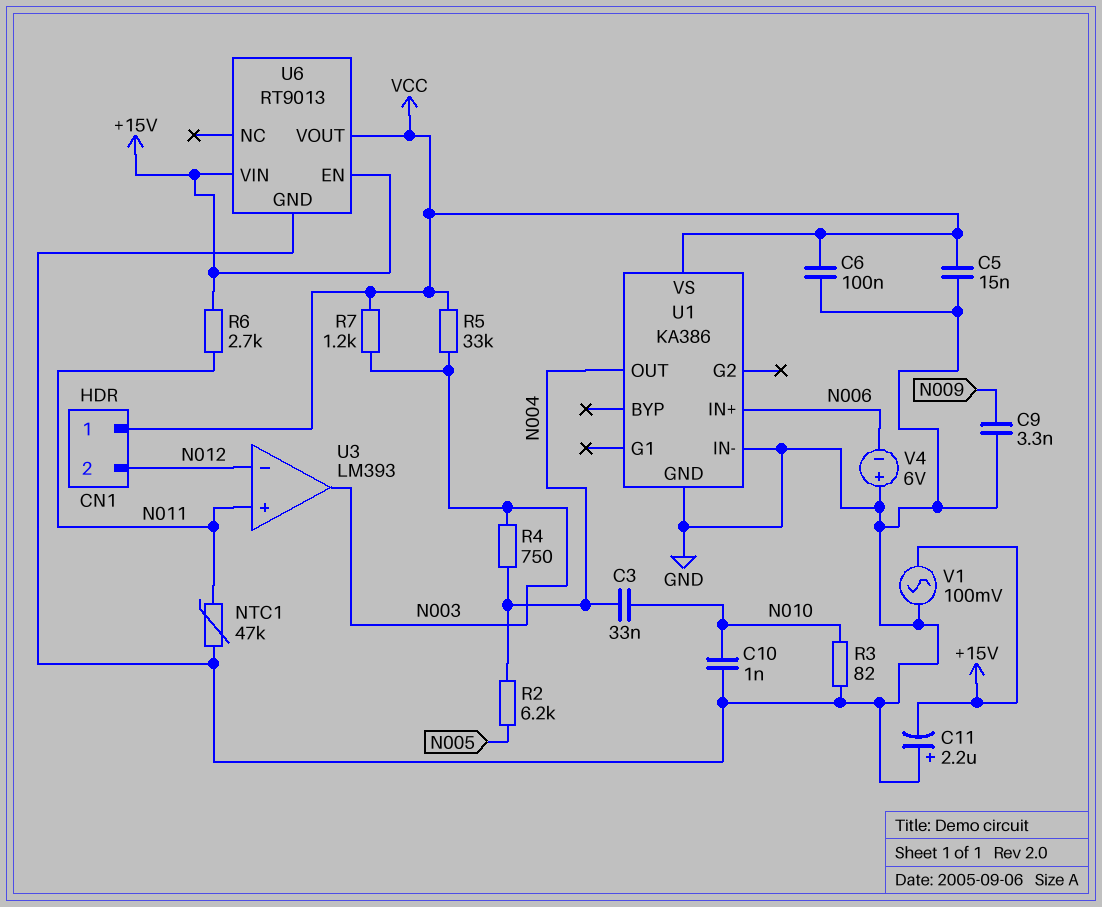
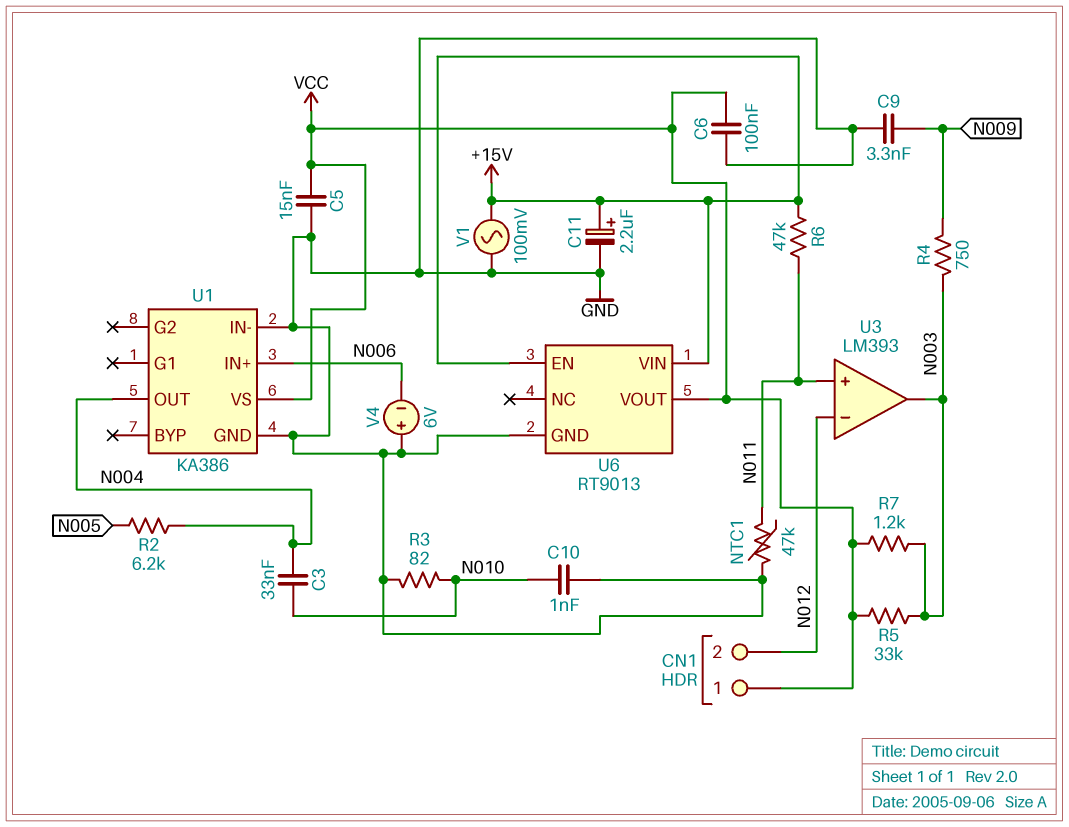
C11: 2.2uF (plus GND, minus +15V) -> 2.2uF (plus +15V, minus GND)
R4: 750 (N003, N004) -> 750 (N003, N009)
R6: 2.7k (+15V, N011) -> 47k (+15V, N011)

